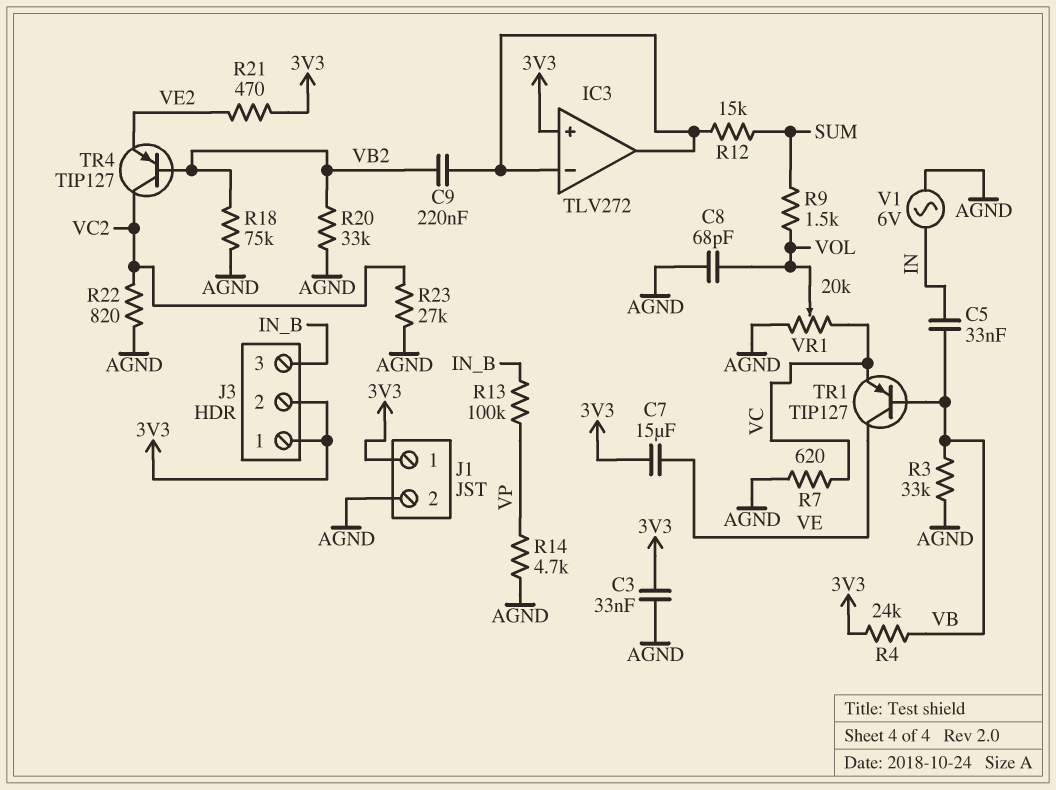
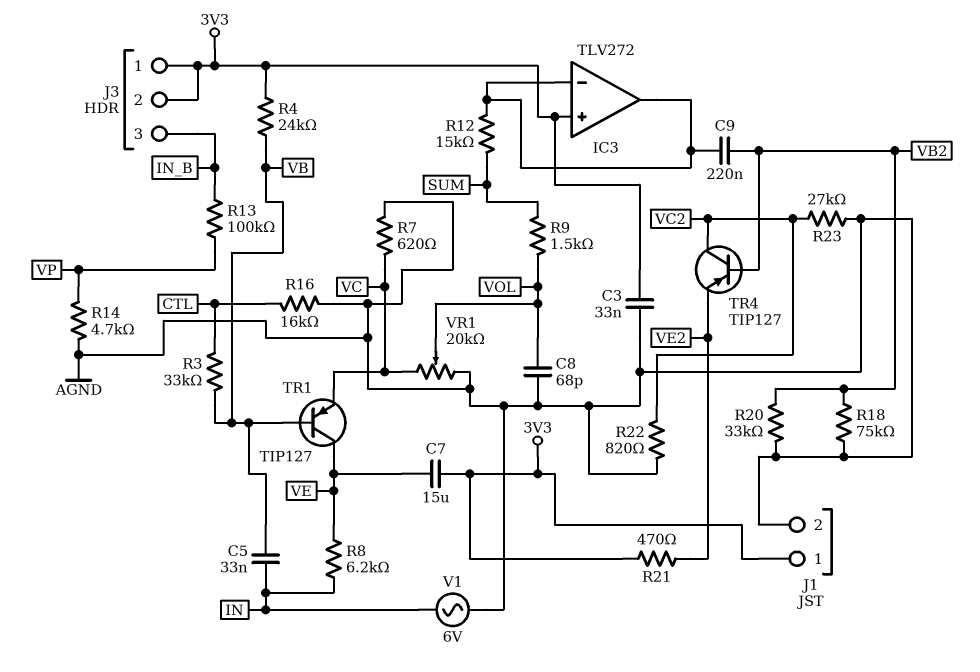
R3: 33k (AGND, VB) -> 33k (CTL, VB)
R8: none -> 6.2k (IN, VE)
R16: none -> 16k (AGND, CTL)

